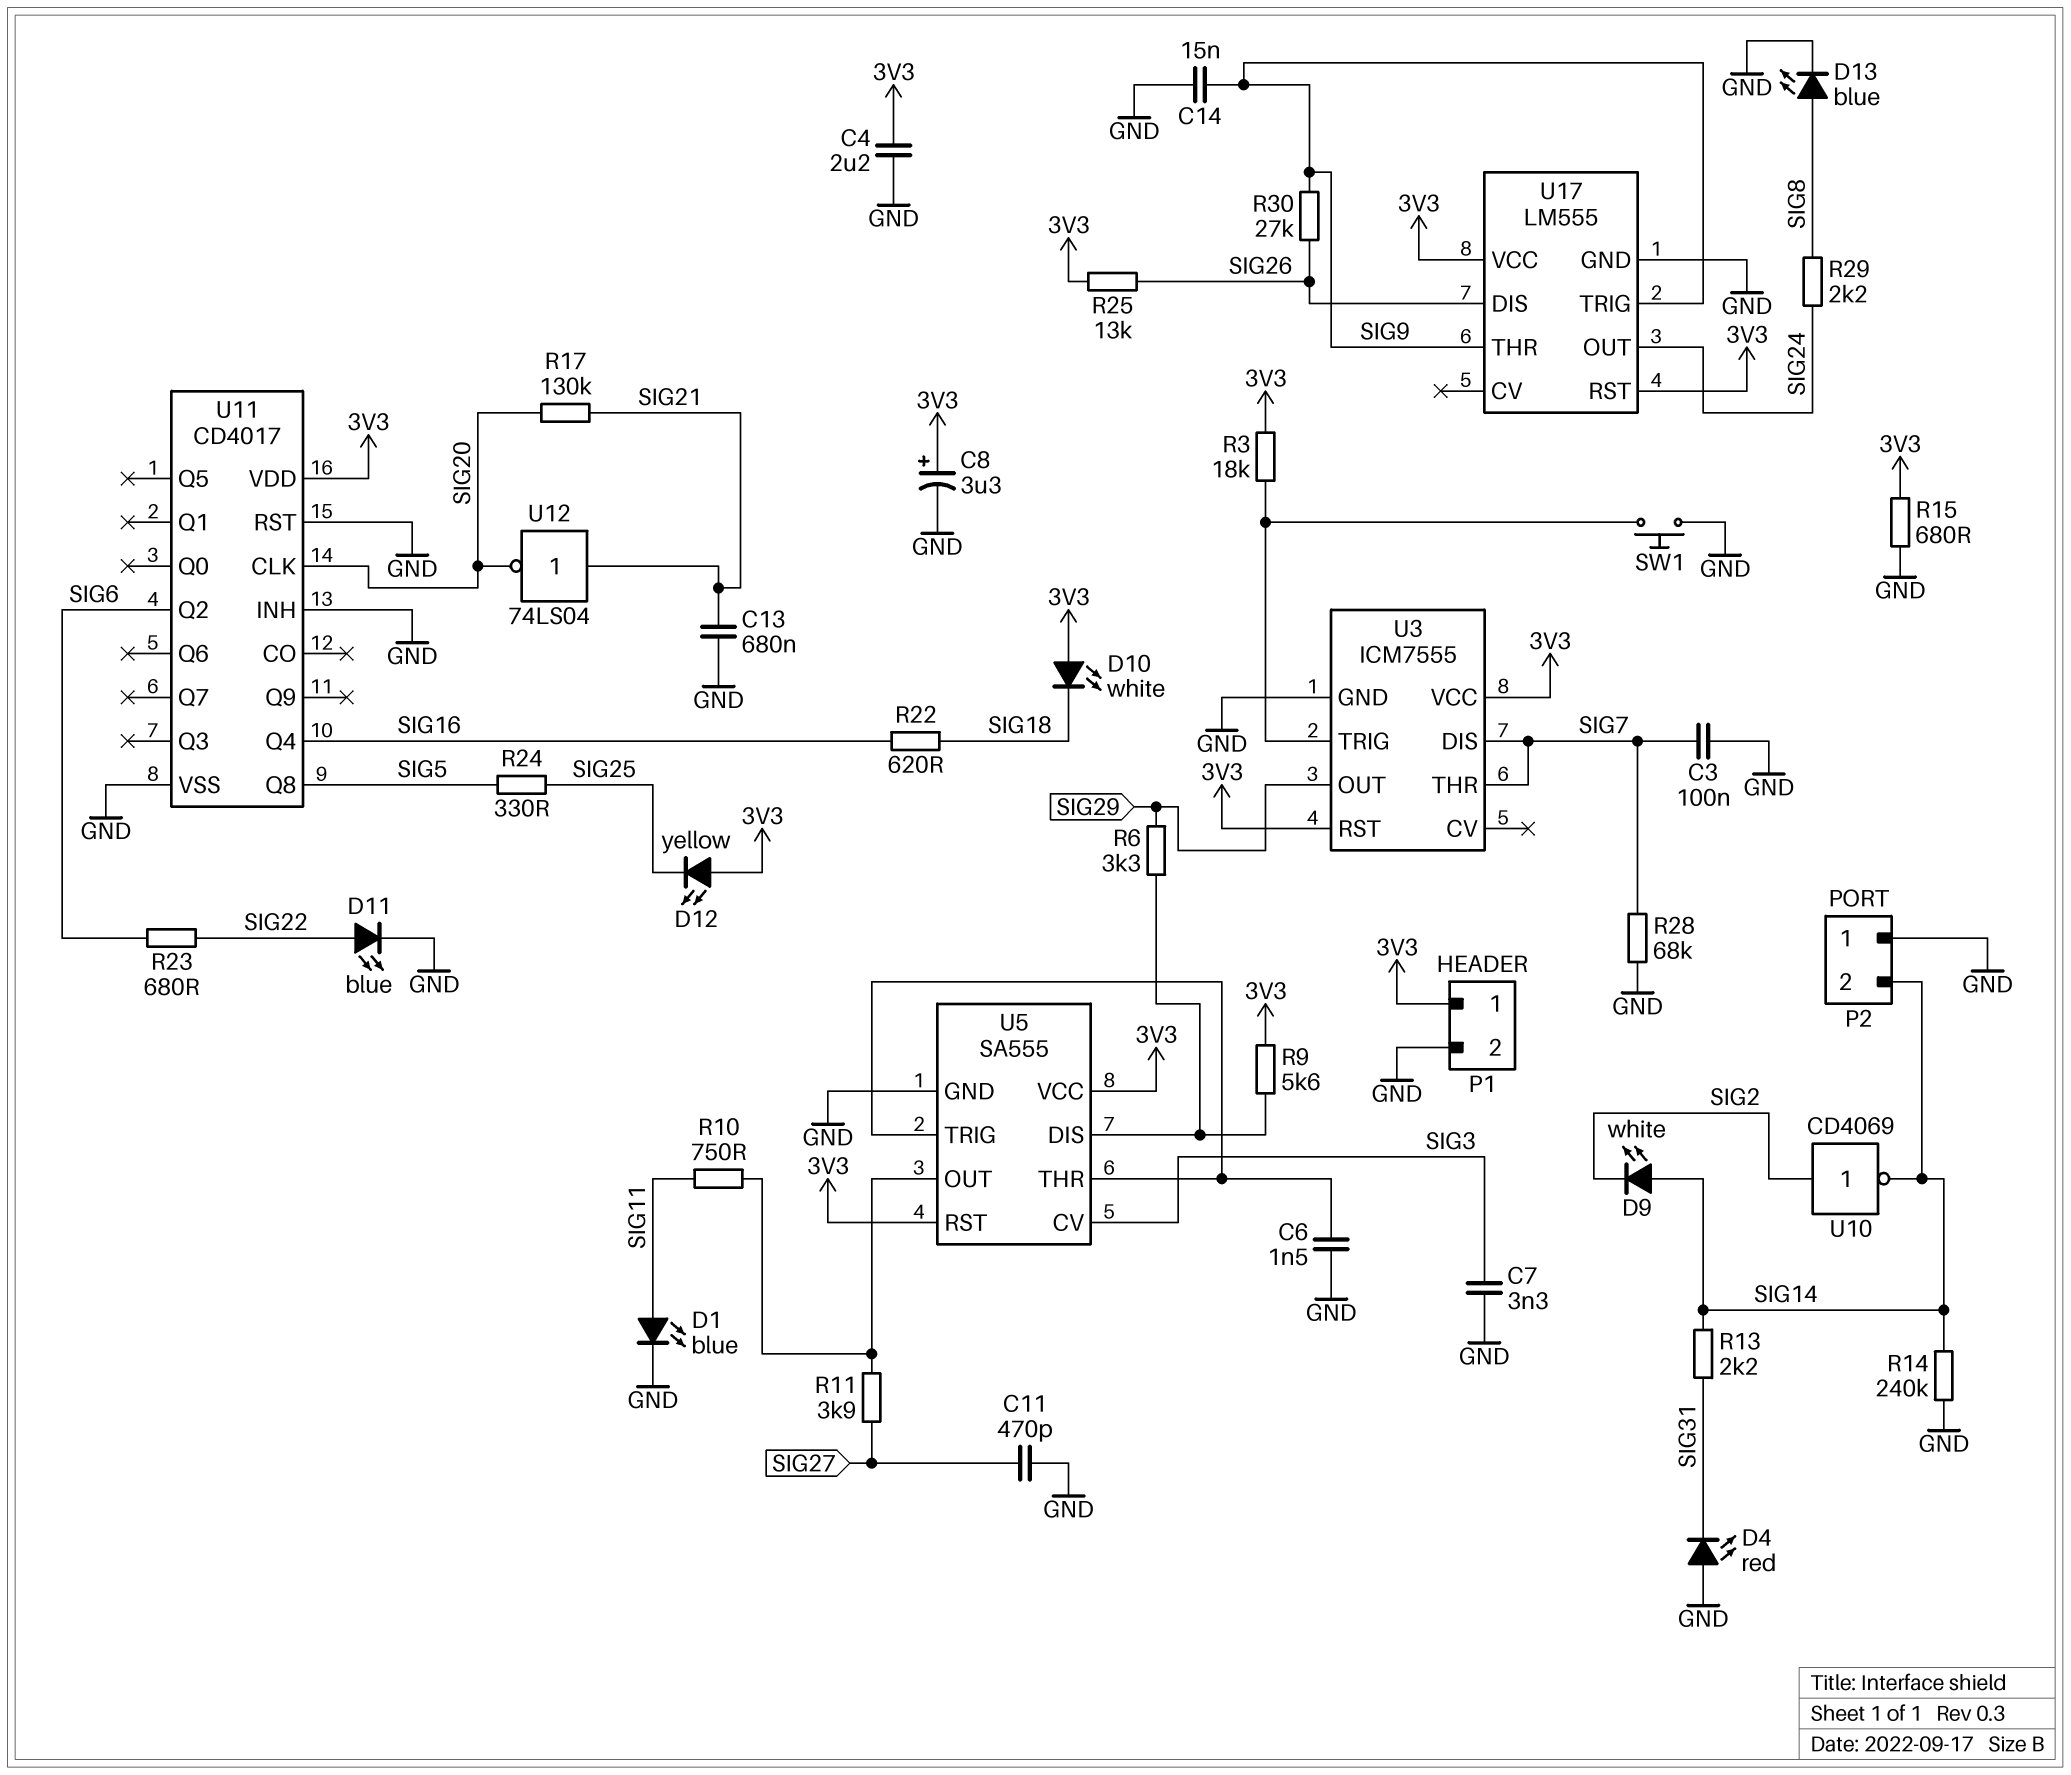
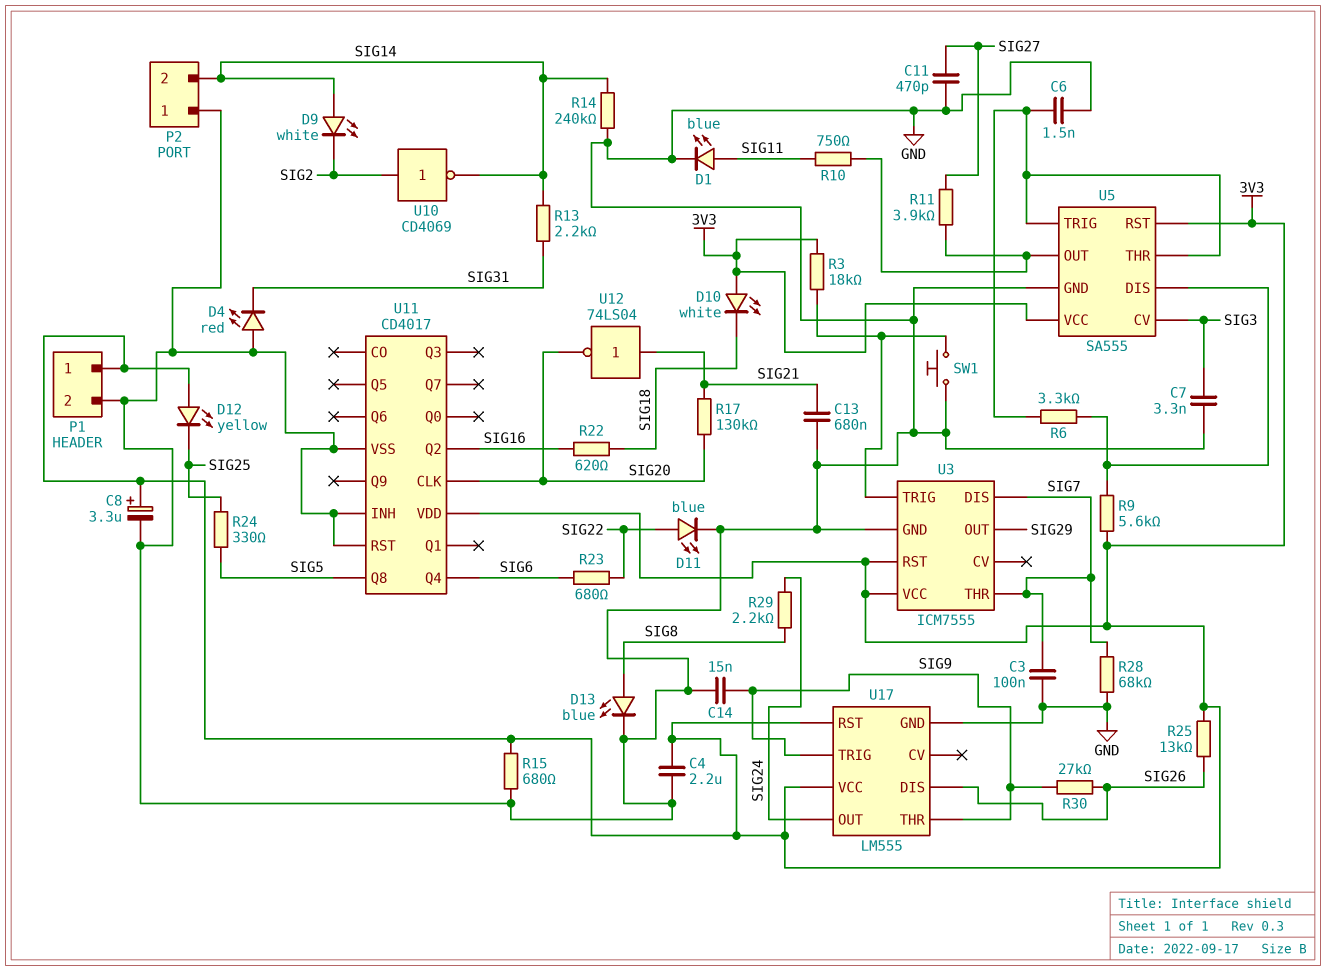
R6: 3.3k (SIG29, U5/DIS) -> 3.3k (U5/DIS, U5/THR)
U11 pin Q2: SIG6 -> SIG16
U11 pin Q4: SIG16 -> SIG6

